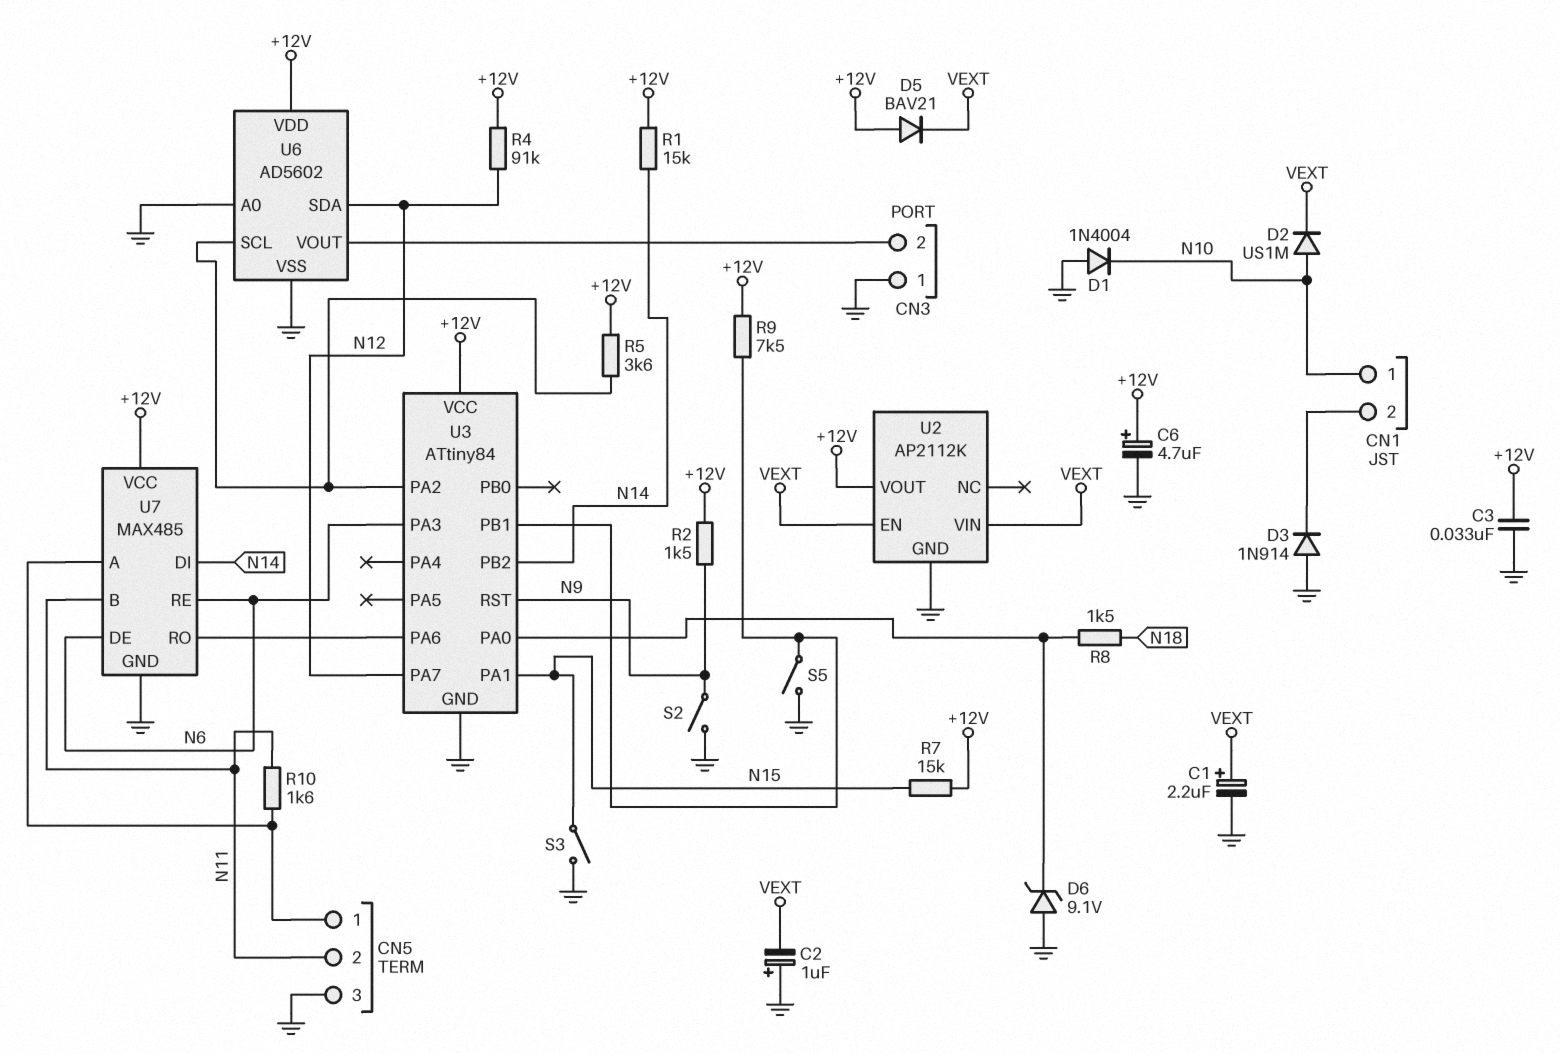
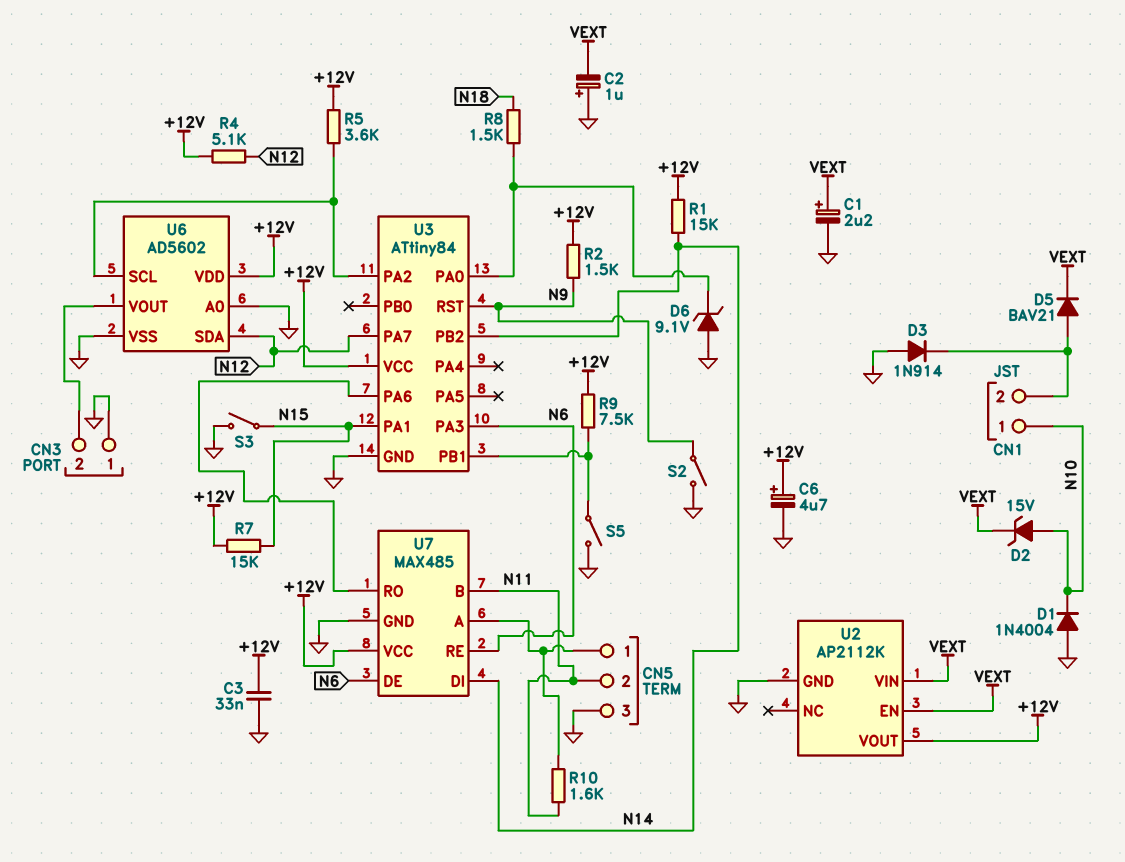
D2: diode US1M (A N10, K VEXT) -> zener 15V (A N10, K VEXT)
D5: diode BAV21 (A +12V, K VEXT) -> diode BAV21 (A CN1/2, K VEXT)
R4: 91k (+12V, N12) -> 5.1k (+12V, N12)

